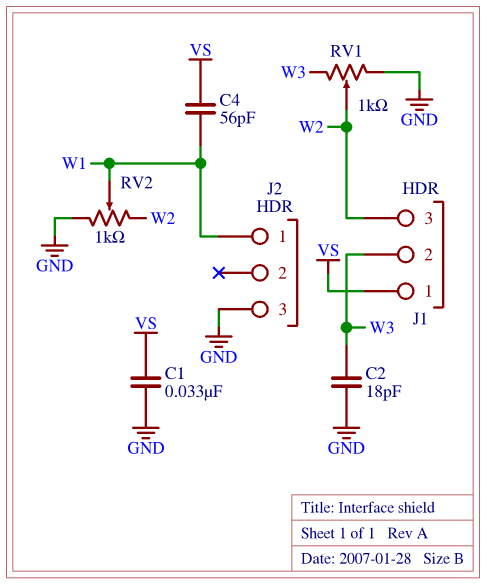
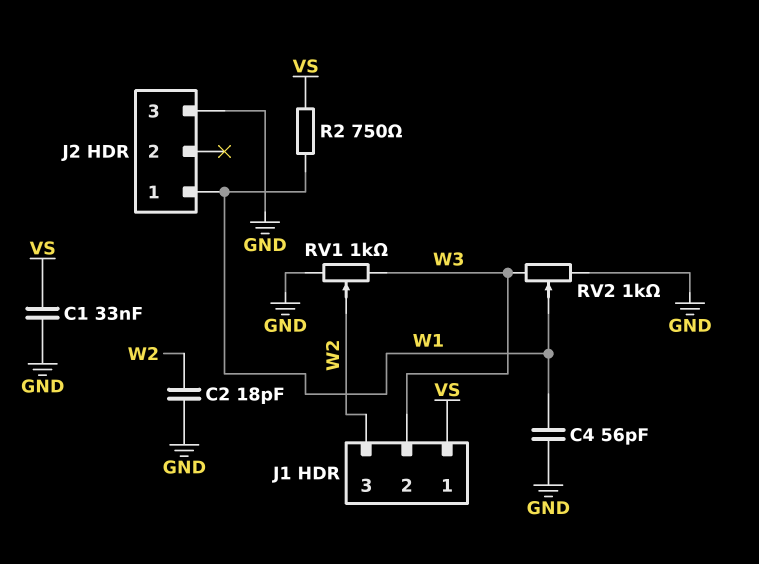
C2: 18pF (GND, W3) -> 18pF (GND, W2)
C4: 56pF (VS, W1) -> 56pF (GND, W1)
R2: none -> 750 (VS, W1)
RV2: 1k (GND, W2, wiper W1) -> 1k (GND, W3, wiper W1)

